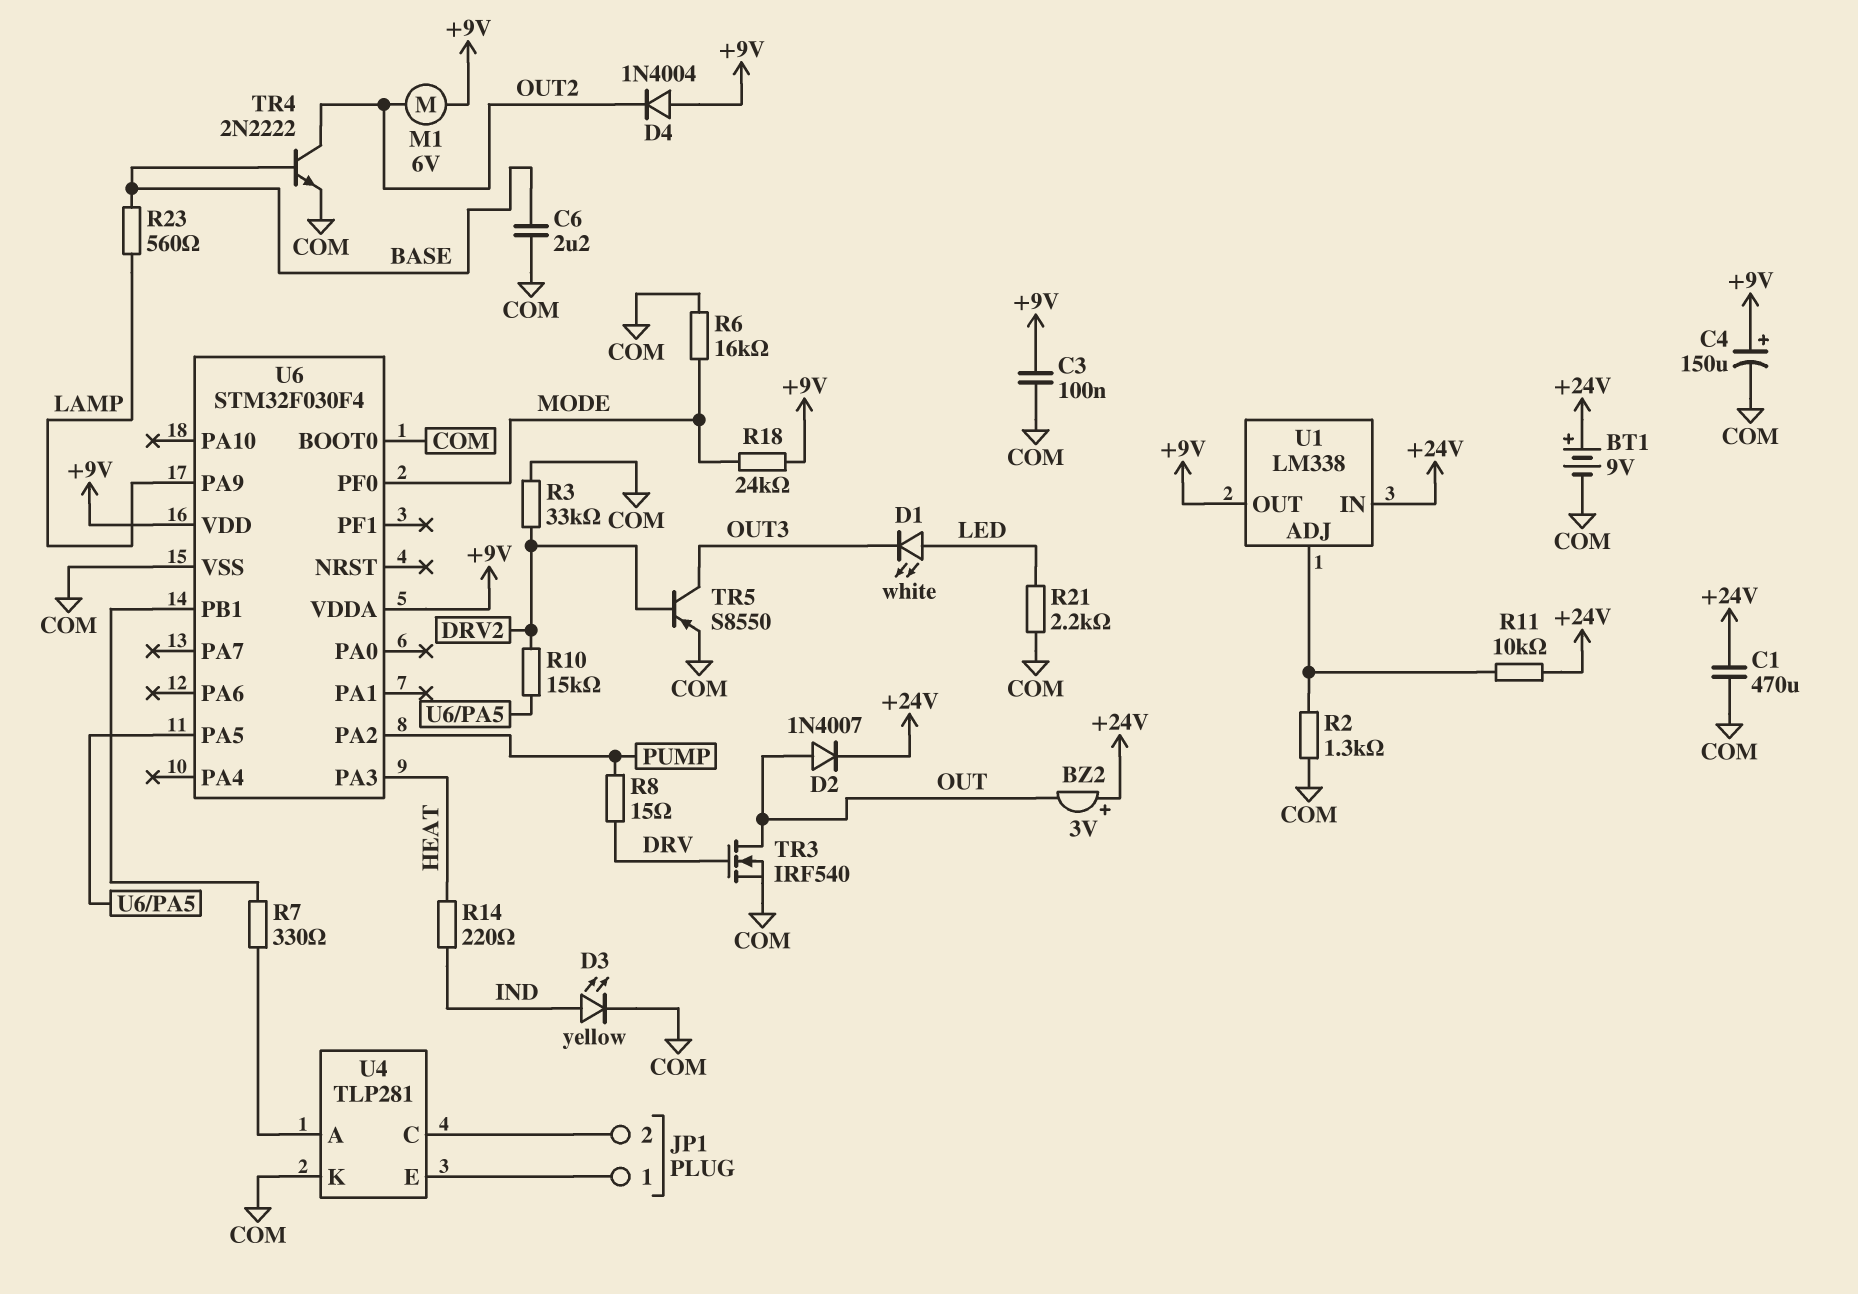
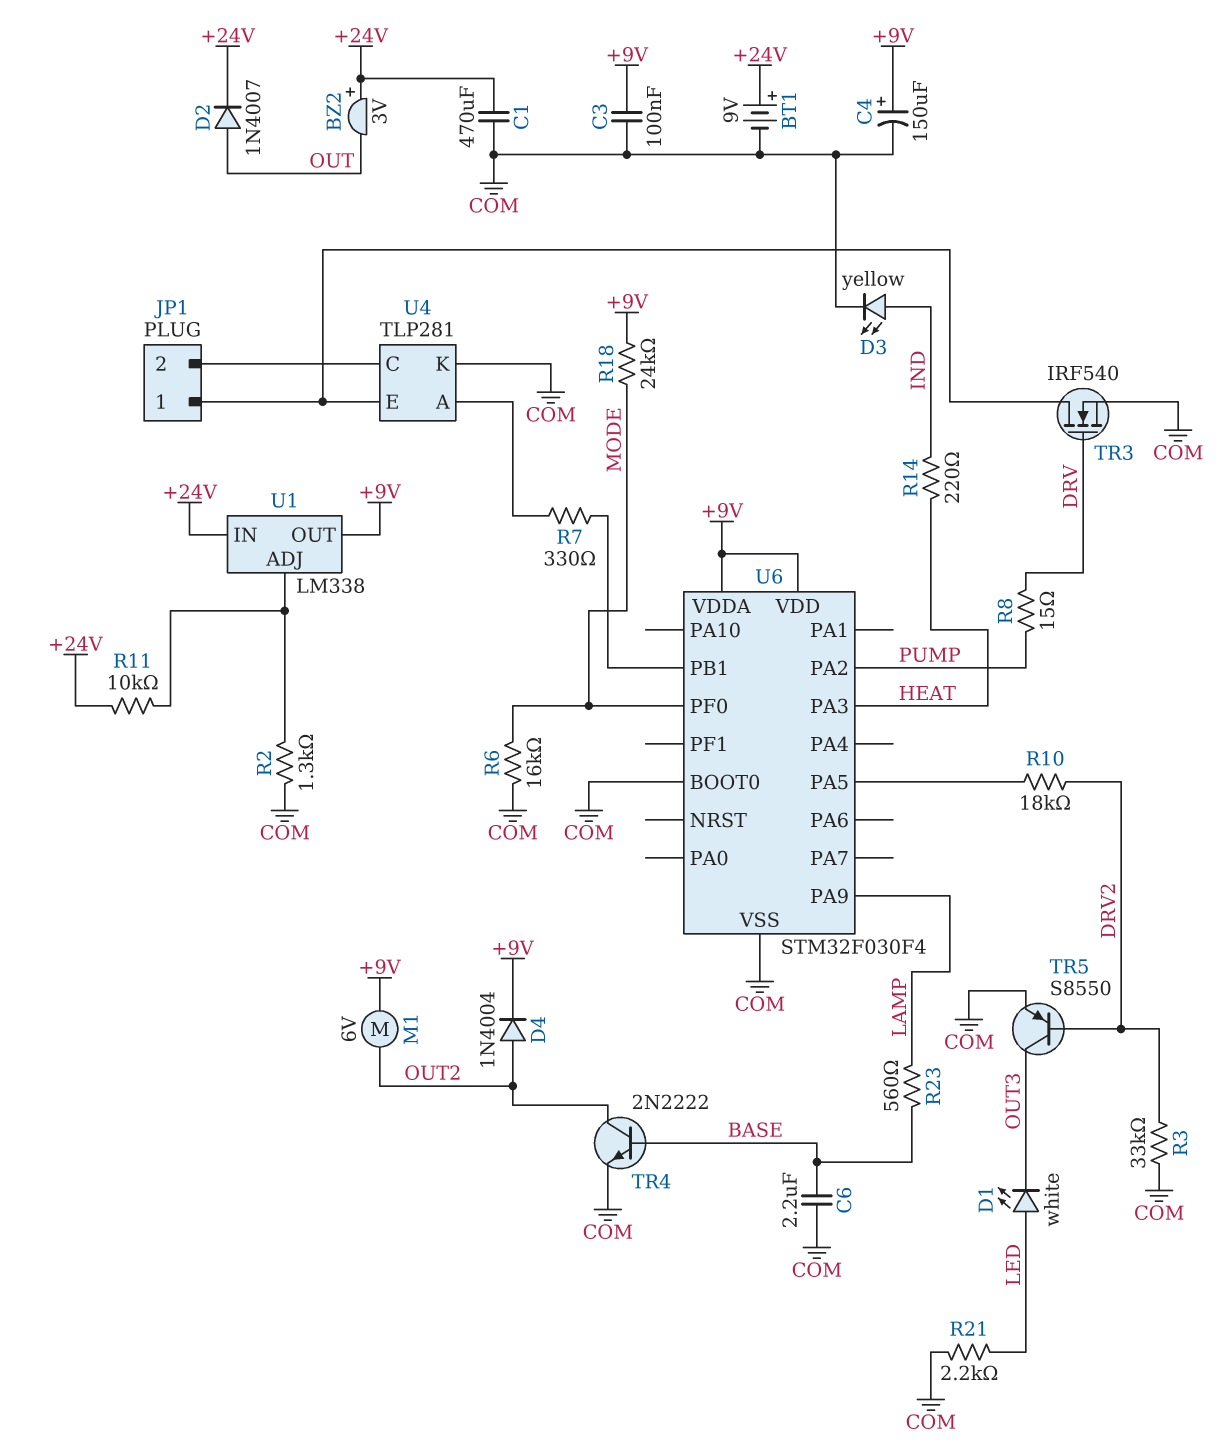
D4: diode 1N4004 (A +9V, K OUT2) -> diode 1N4004 (A OUT2, K +9V)
R10: 15k (DRV2, U6/PA5) -> 18k (DRV2, U6/PA5)
TR3: NMOS IRF540 (G DRV, D OUT, S COM) -> NMOS IRF540 (G DRV, D JP1/1, S COM)

